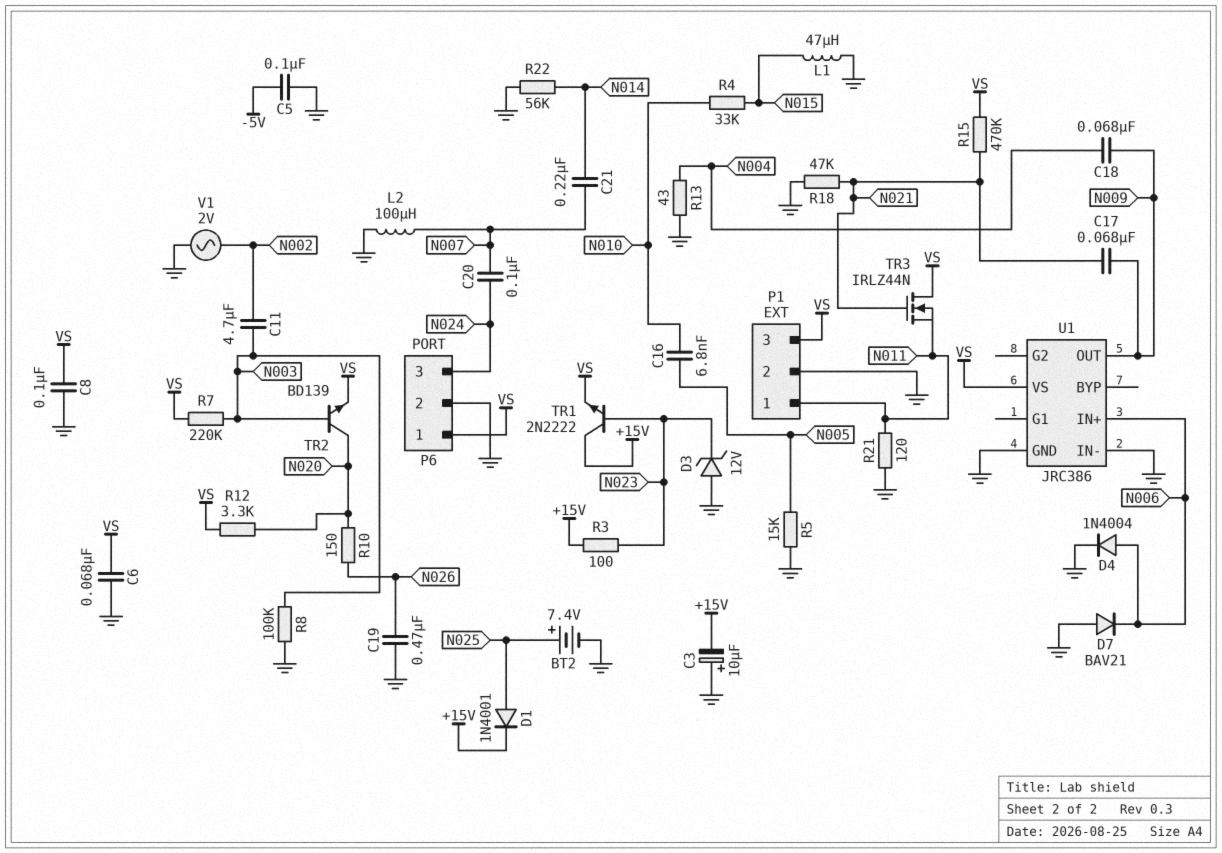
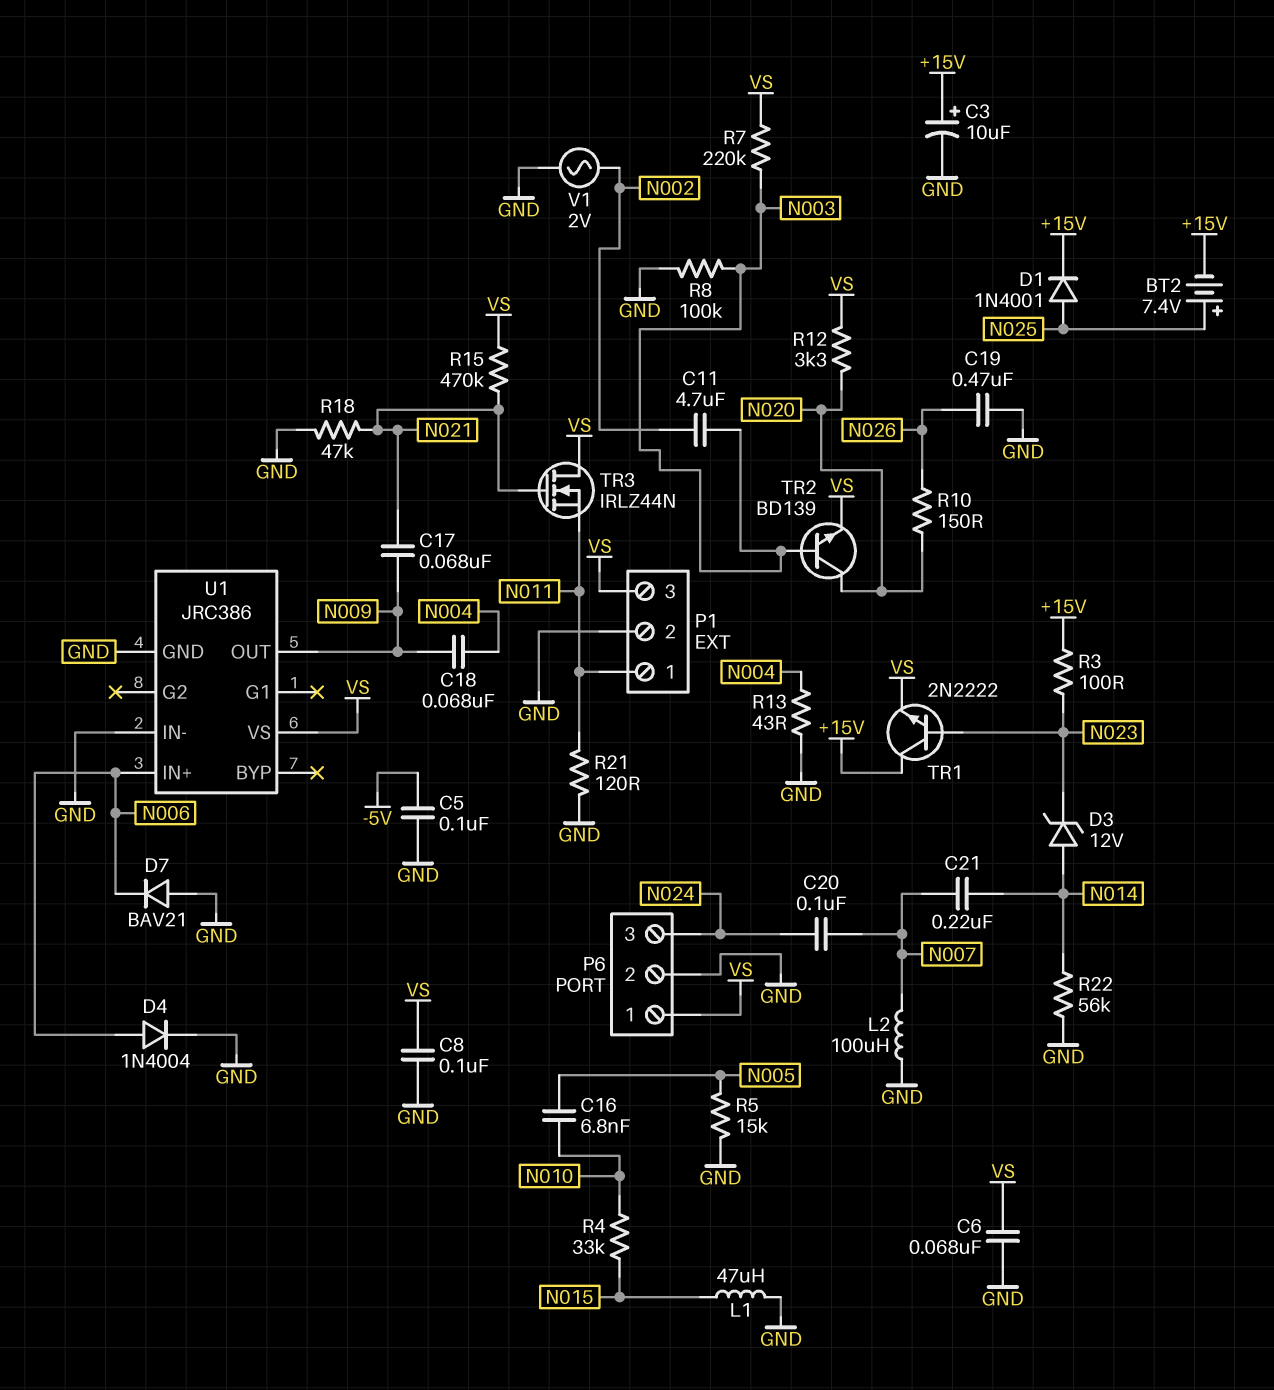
BT2: 7.4V (plus N025, minus GND) -> 7.4V (plus N025, minus +15V)
C3: 10uF (plus GND, minus +15V) -> 10uF (plus +15V, minus GND)
D3: zener 12V (A GND, K N023) -> zener 12V (A N014, K N023)

